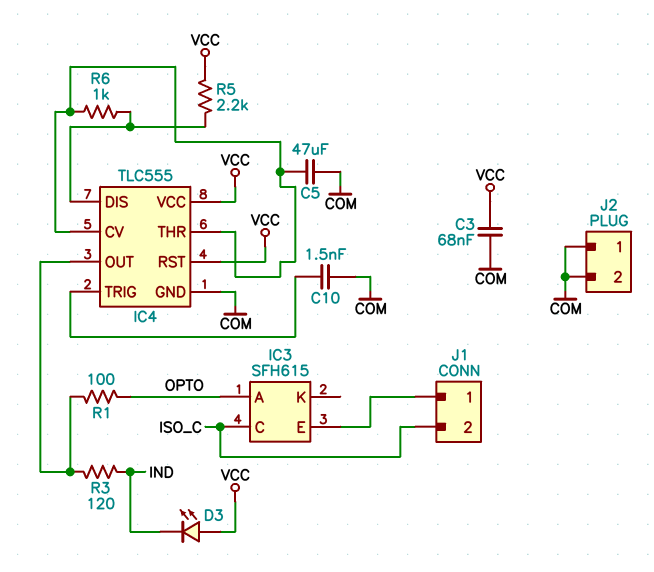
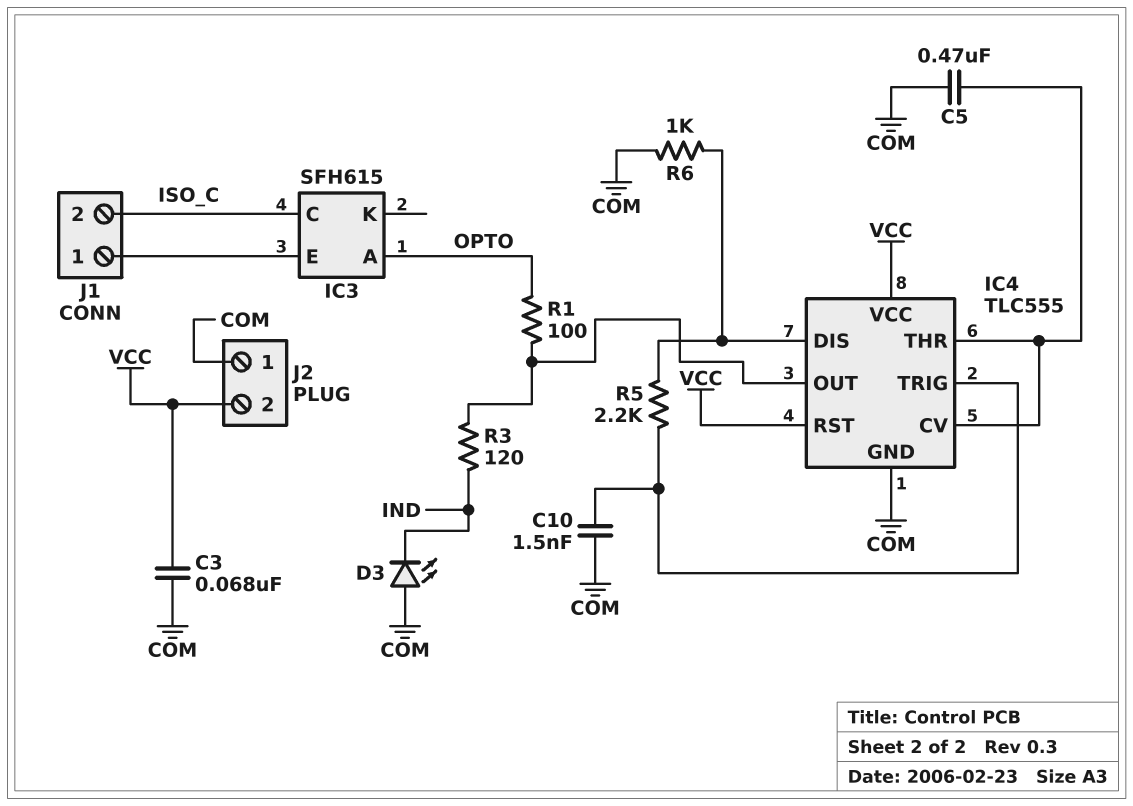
C5: 47uF (COM, IC4/CV) -> 470nF (COM, IC4/CV)
D3: LED (A VCC, K IND) -> LED (A COM, K IND)
J2 pin 2: COM -> VCC
R5: 2.2k (IC4/DIS, VCC) -> 2.2k (IC4/DIS, IC4/TRIG)
R6: 1k (IC4/CV, IC4/DIS) -> 1k (COM, IC4/DIS)

